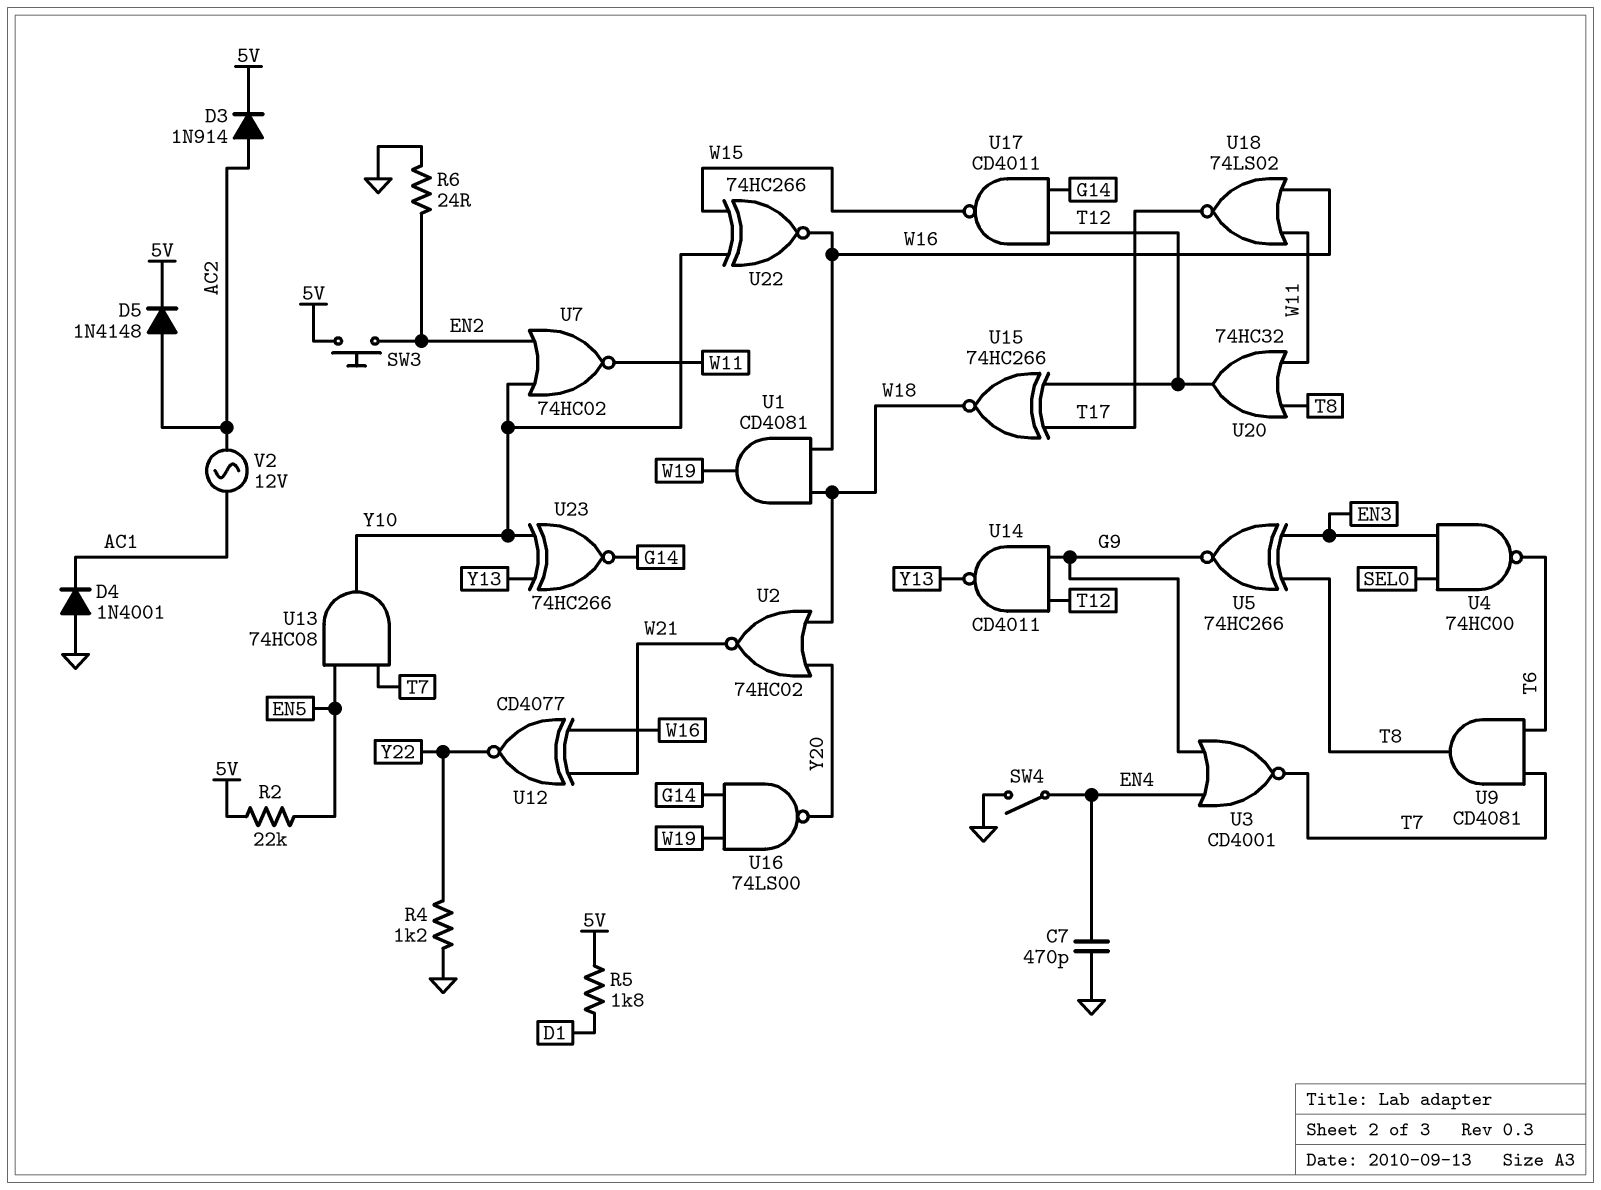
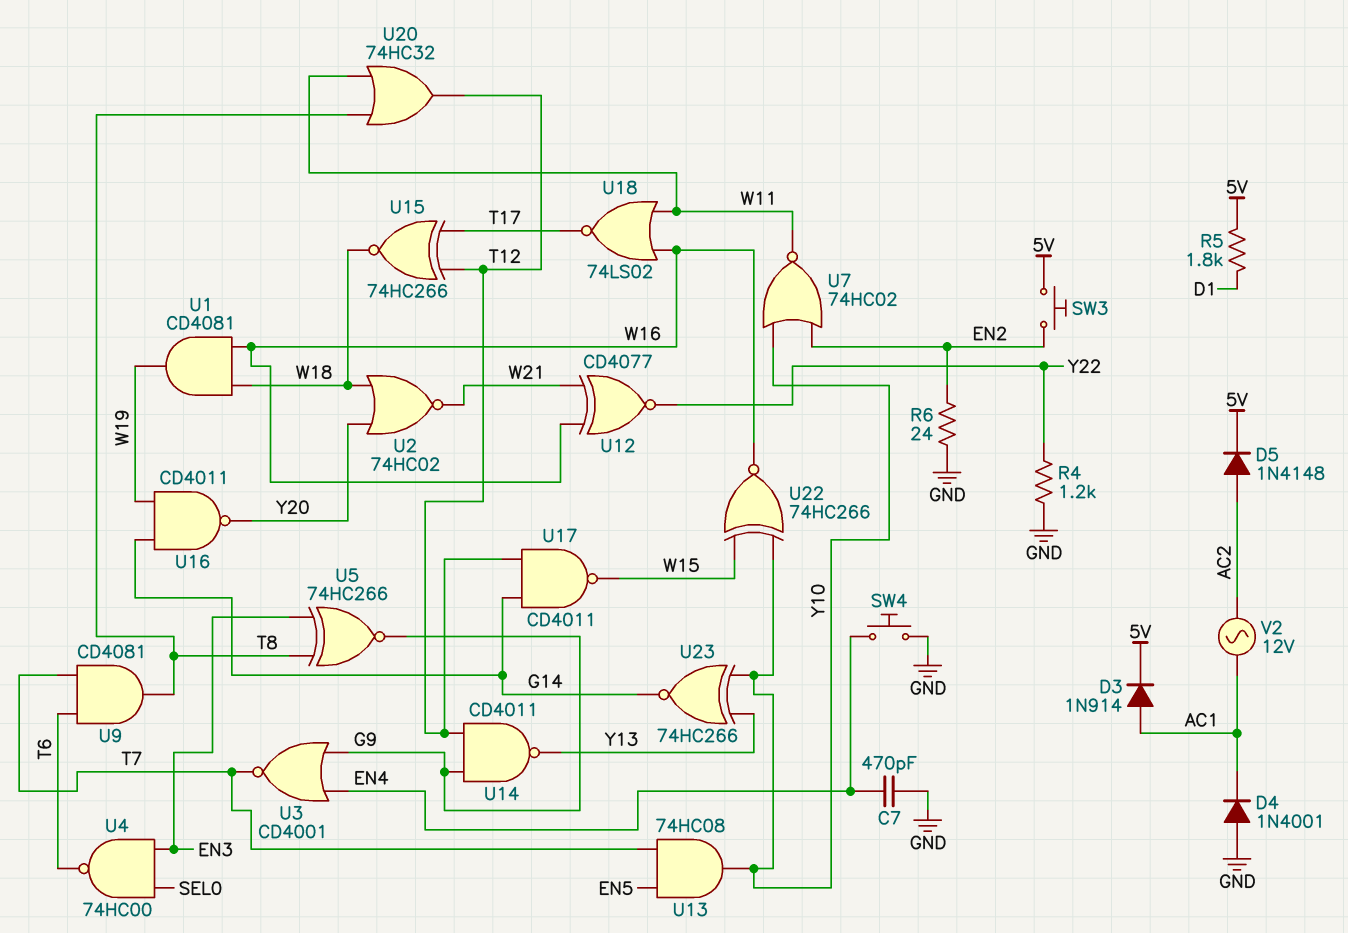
D3: diode 1N914 (A AC2, K 5V) -> diode 1N914 (A AC1, K 5V)
R2: 22k (5V, EN5) -> none
SW4: switch (EN4, GND) -> button (EN4, GND)
U16: NAND 74LS00 (in G14, in W19, out Y20) -> NAND CD4011 (in G14, in W19, out Y20)

